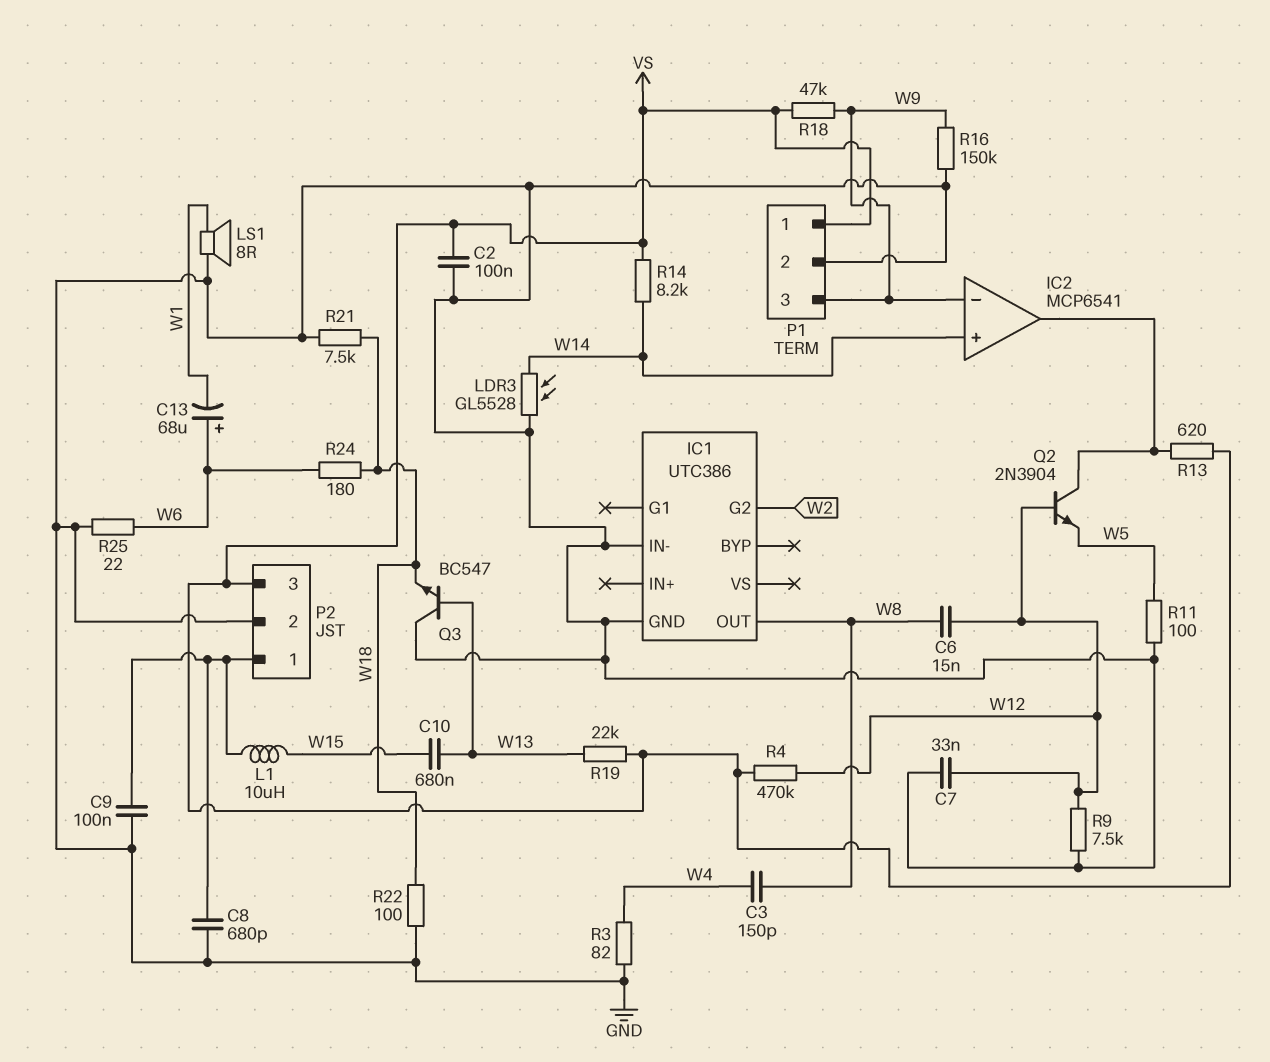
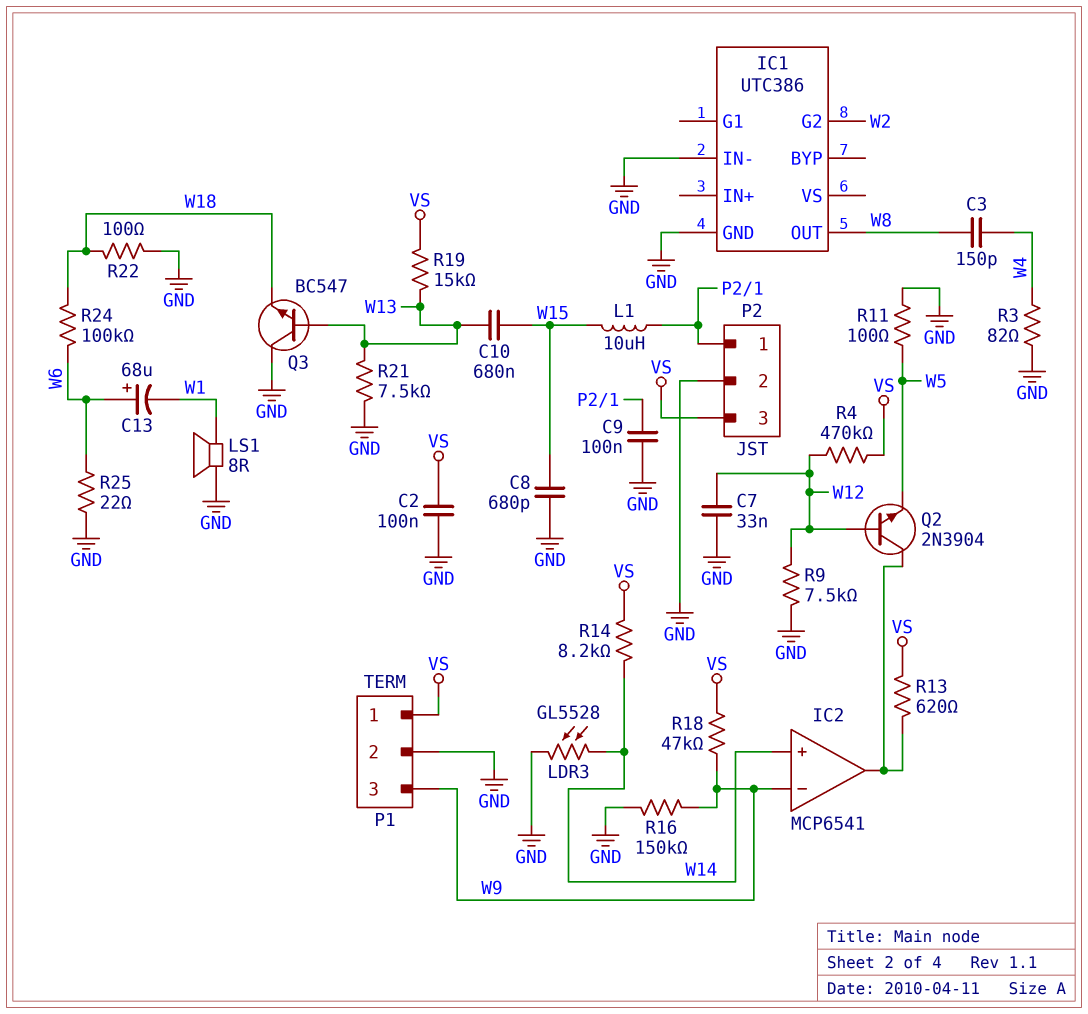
C6: 15nF (W8, W12) -> none
C8: 680pF (GND, P2/1) -> 680pF (GND, W15)
R19: 22k (VS, W13) -> 15k (VS, W13)
R21: 7.5k (GND, W18) -> 7.5k (GND, W13)
R24: 180 (W6, W18) -> 100k (W6, W18)

